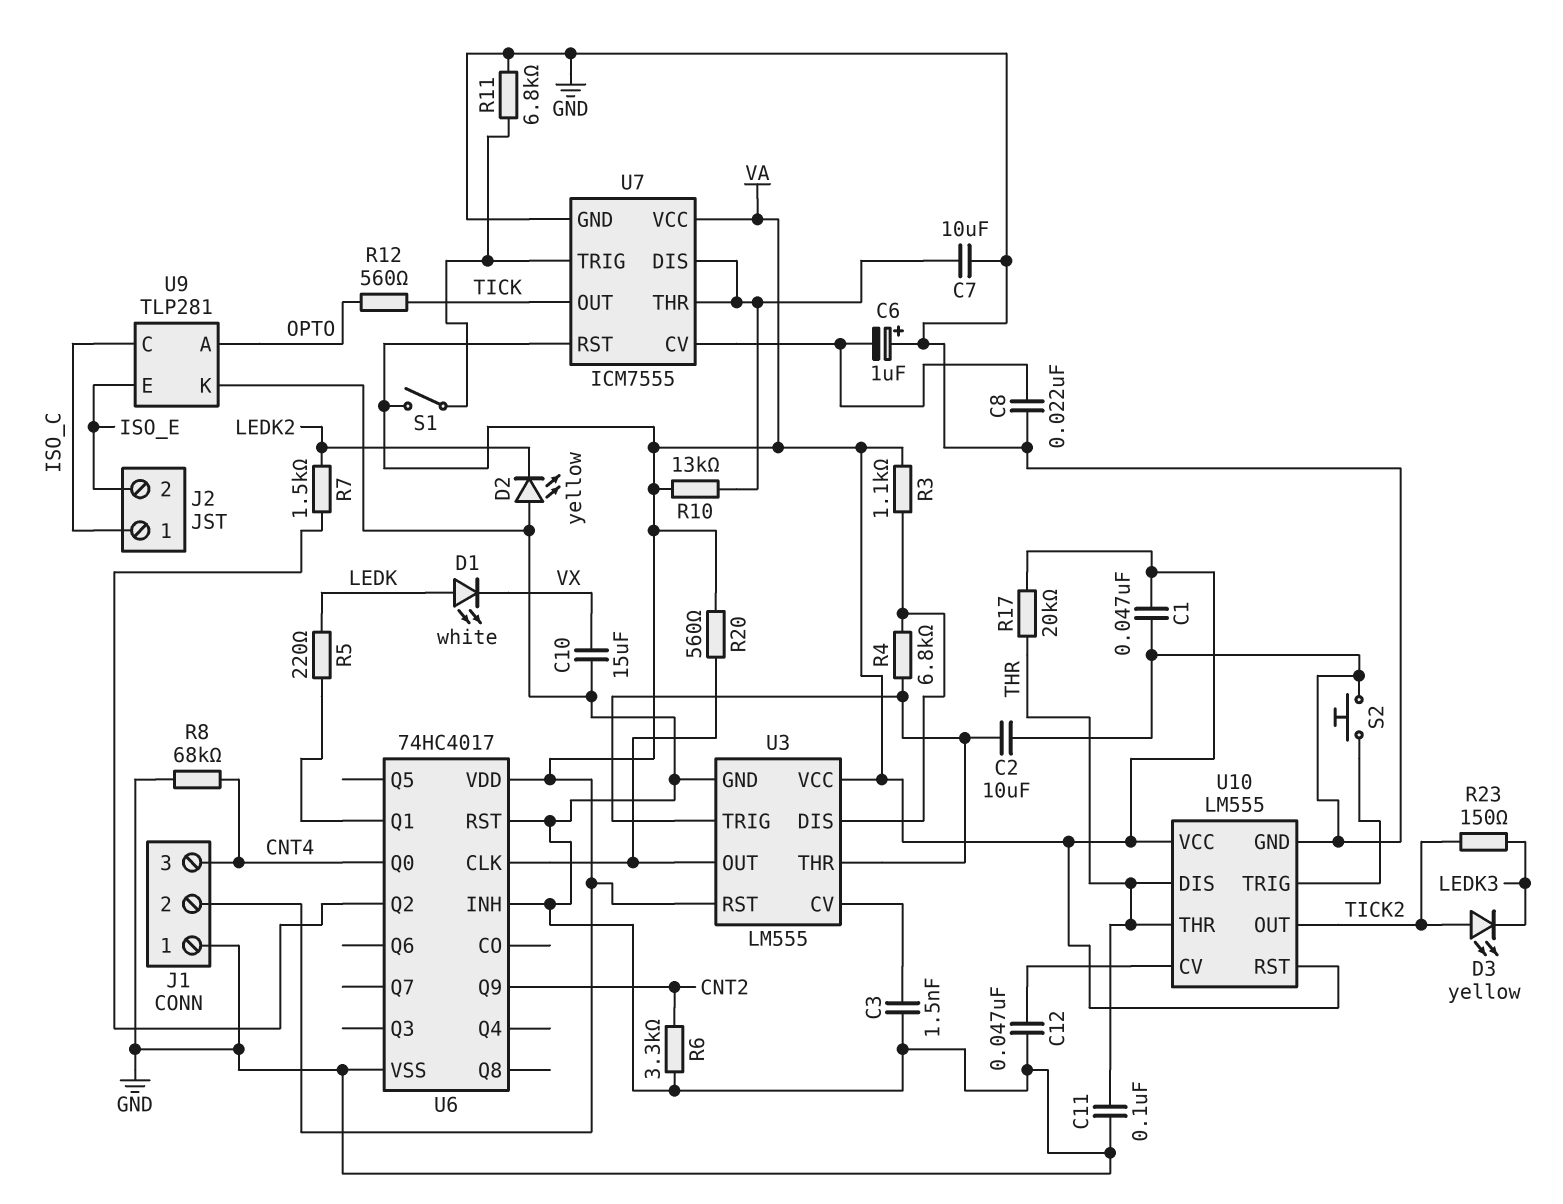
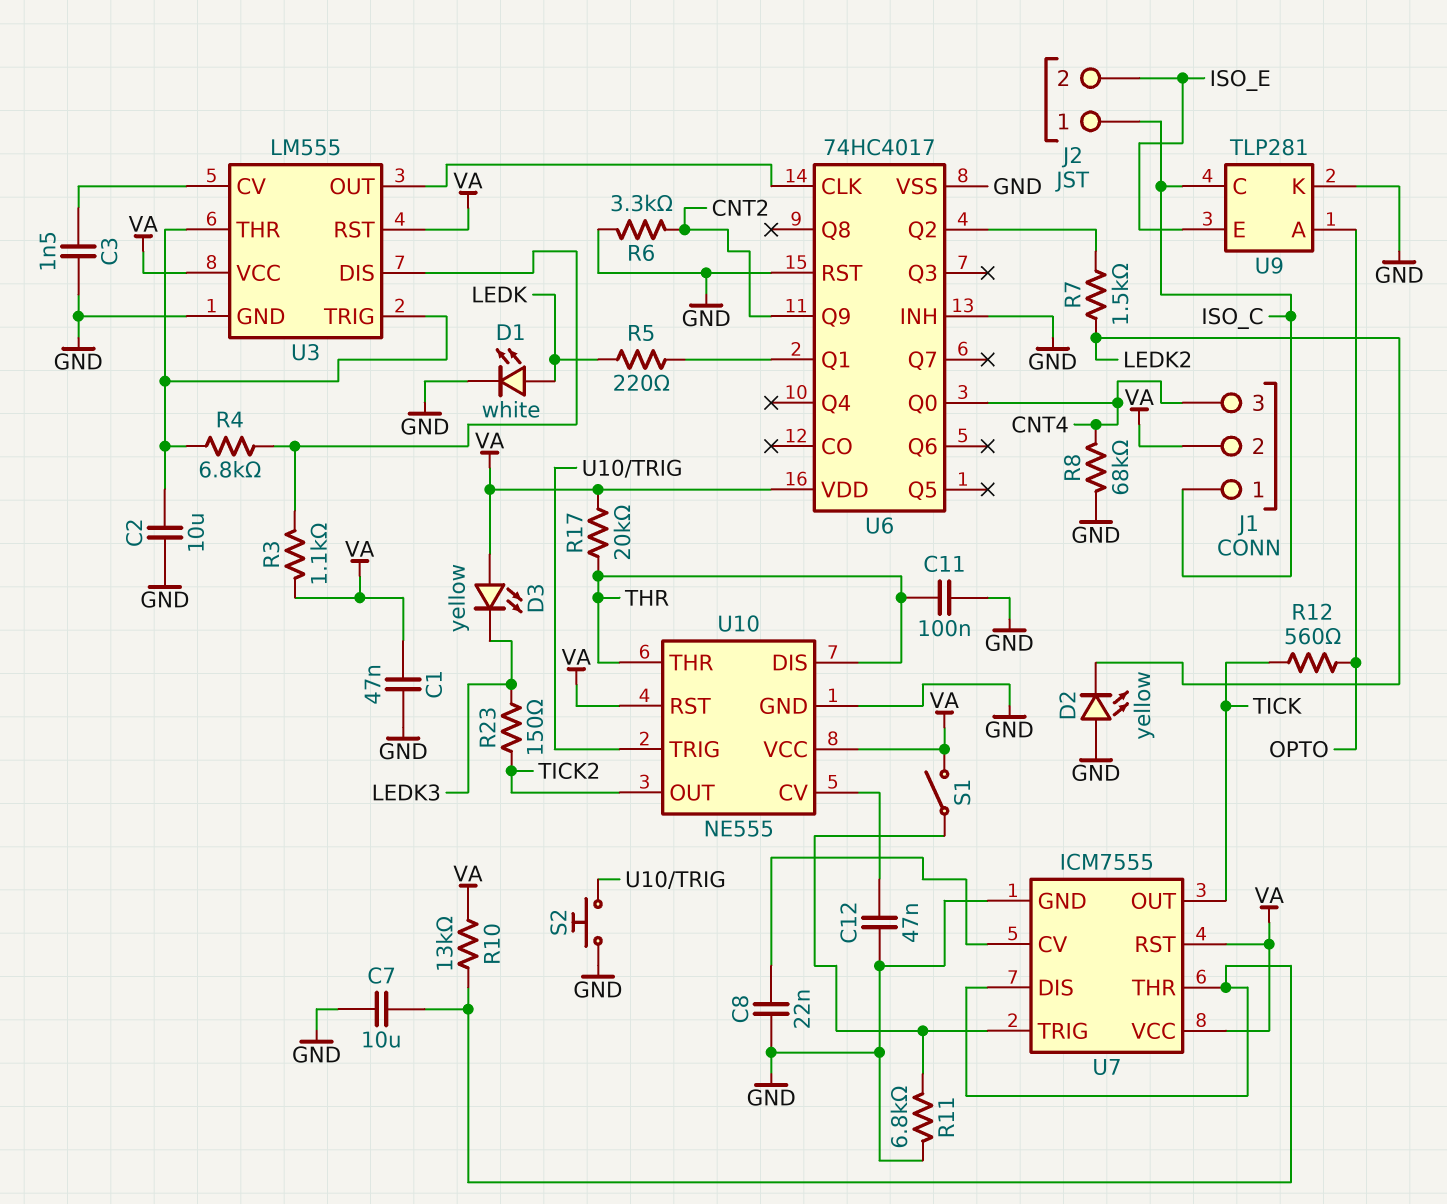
C6: 1uF (plus GND, minus U7/CV) -> none
C10: 15uF (GND, VX) -> none
D1: LED white (A LEDK, K VX) -> LED white (A LEDK, K GND)
D3: LED yellow (A TICK2, K LEDK3) -> LED yellow (A VA, K LEDK3)
J1 pin 1: GND -> ISO_C
R20: 560 (U3/OUT, VA) -> none
U10: LM555 -> NE555

